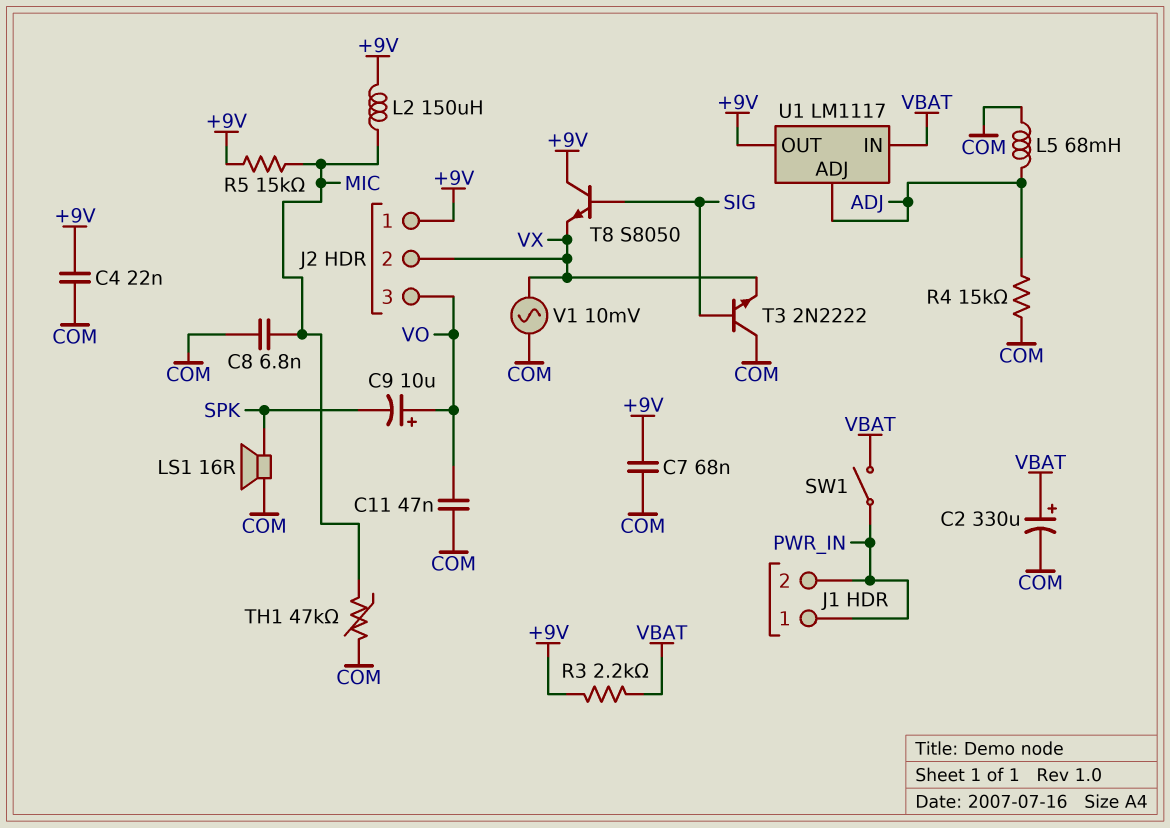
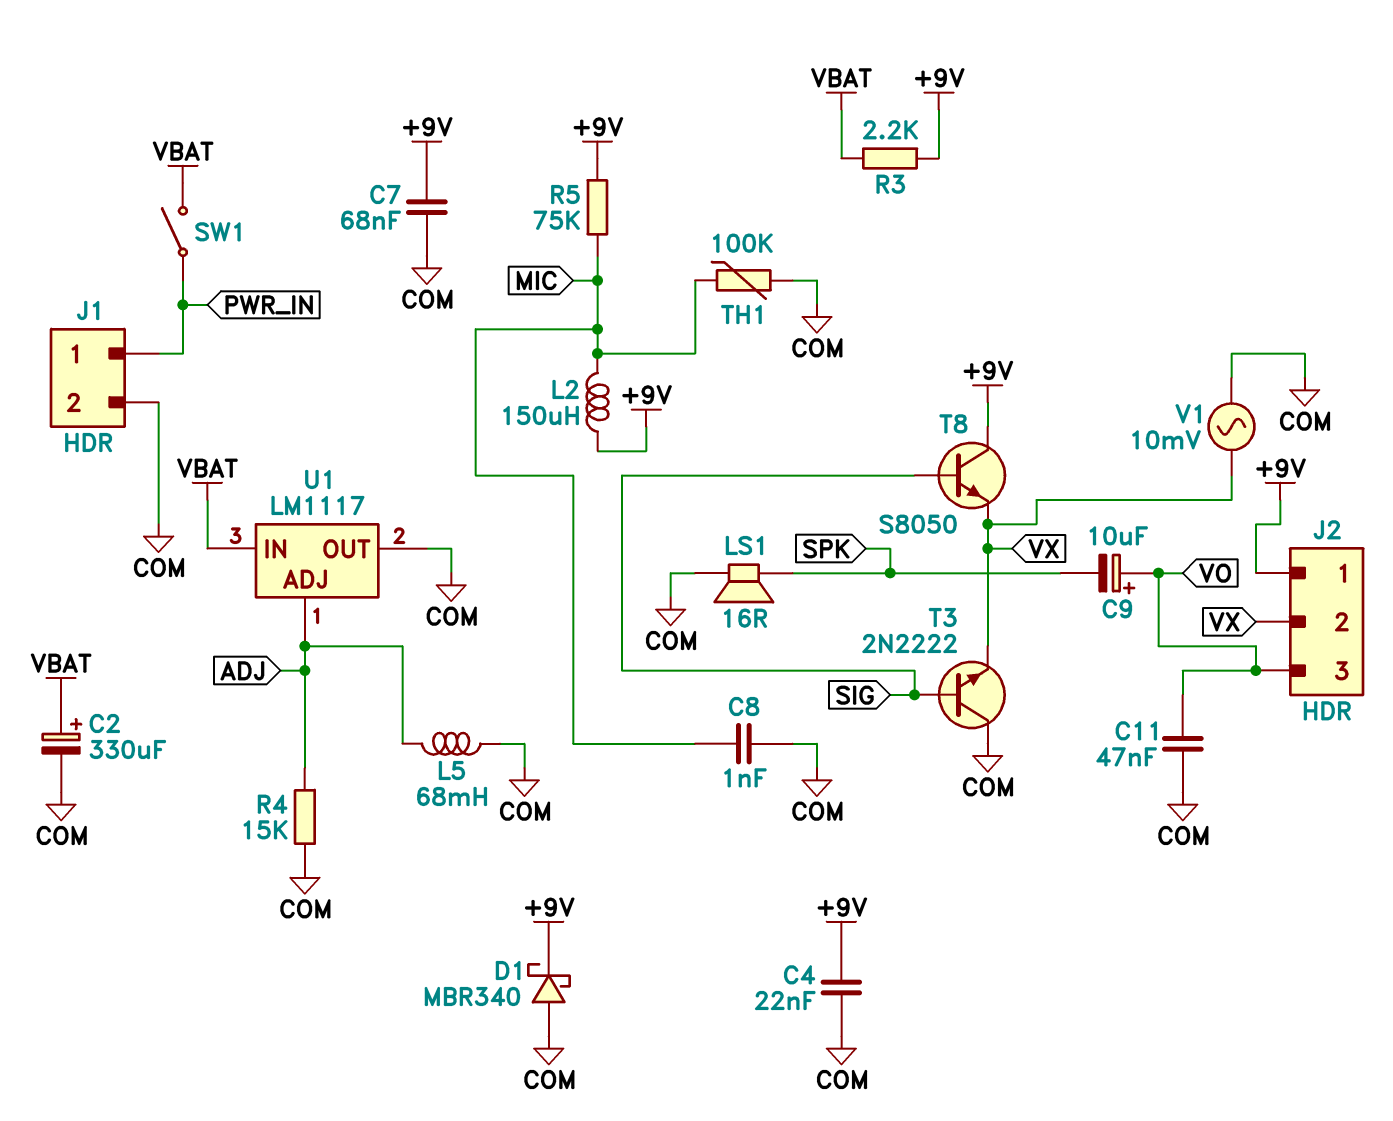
C8: 6.8nF (COM, MIC) -> 1nF (COM, MIC)
D1: none -> schottky MBR340 (A COM, K +9V)
J1 pin 2: PWR_IN -> COM
R5: 15k (+9V, MIC) -> 75k (+9V, MIC)
TH1: 47k (COM, MIC) -> 100k (COM, MIC)
U1 pin OUT: +9V -> COM

